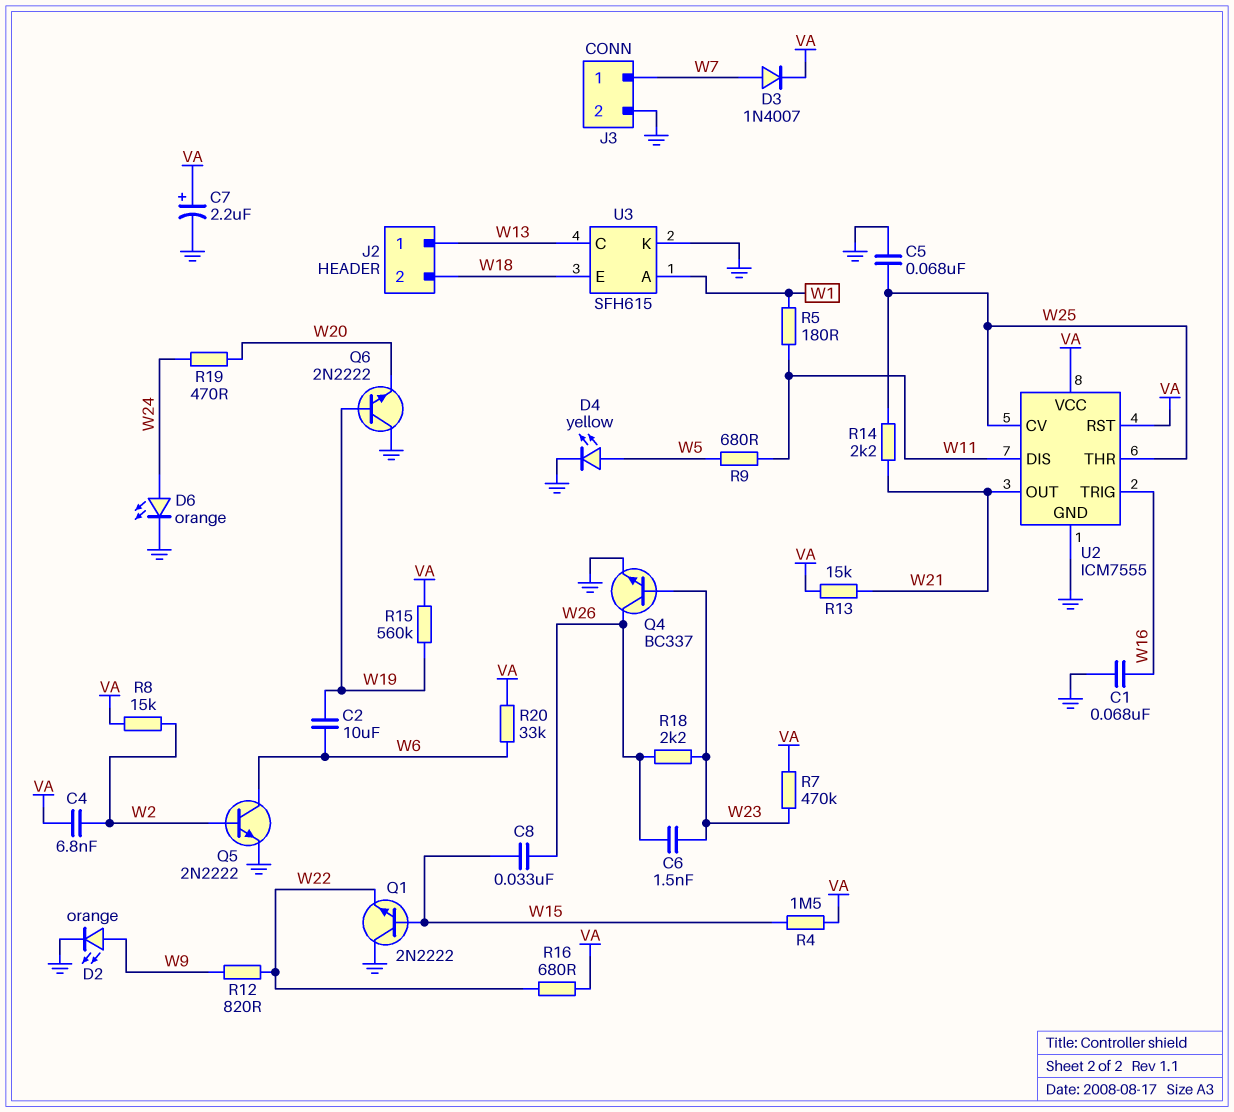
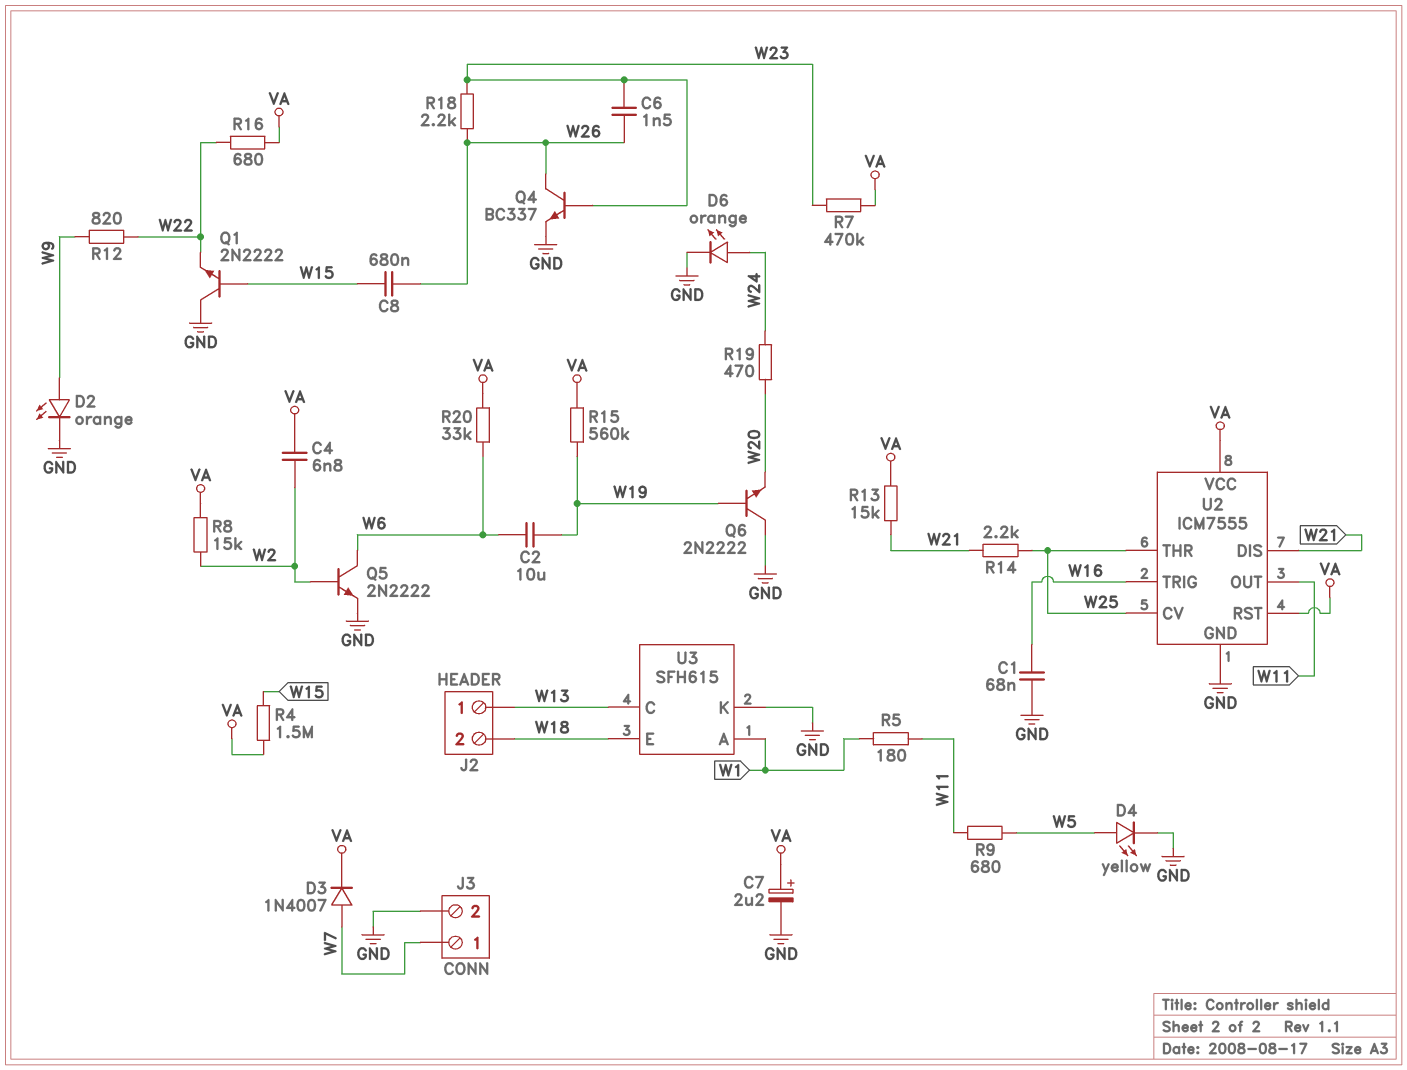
C5: 68nF (GND, W25) -> none
C8: 33nF (W15, W26) -> 680nF (W15, W26)
U2 pin DIS: W11 -> W21
U2 pin OUT: W21 -> W11

